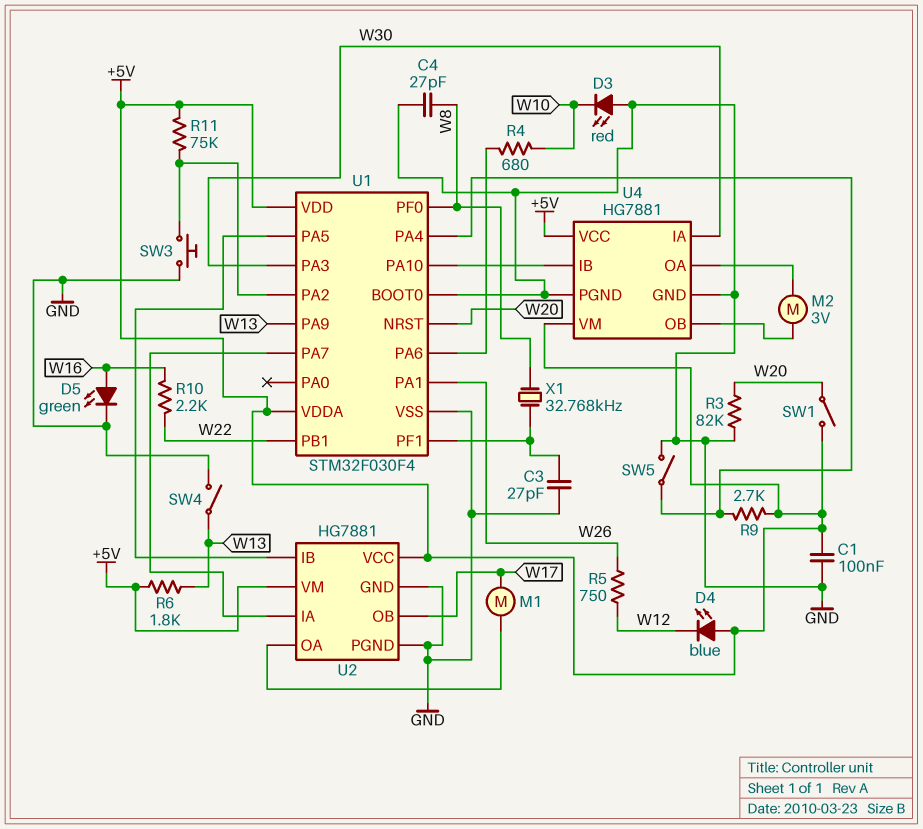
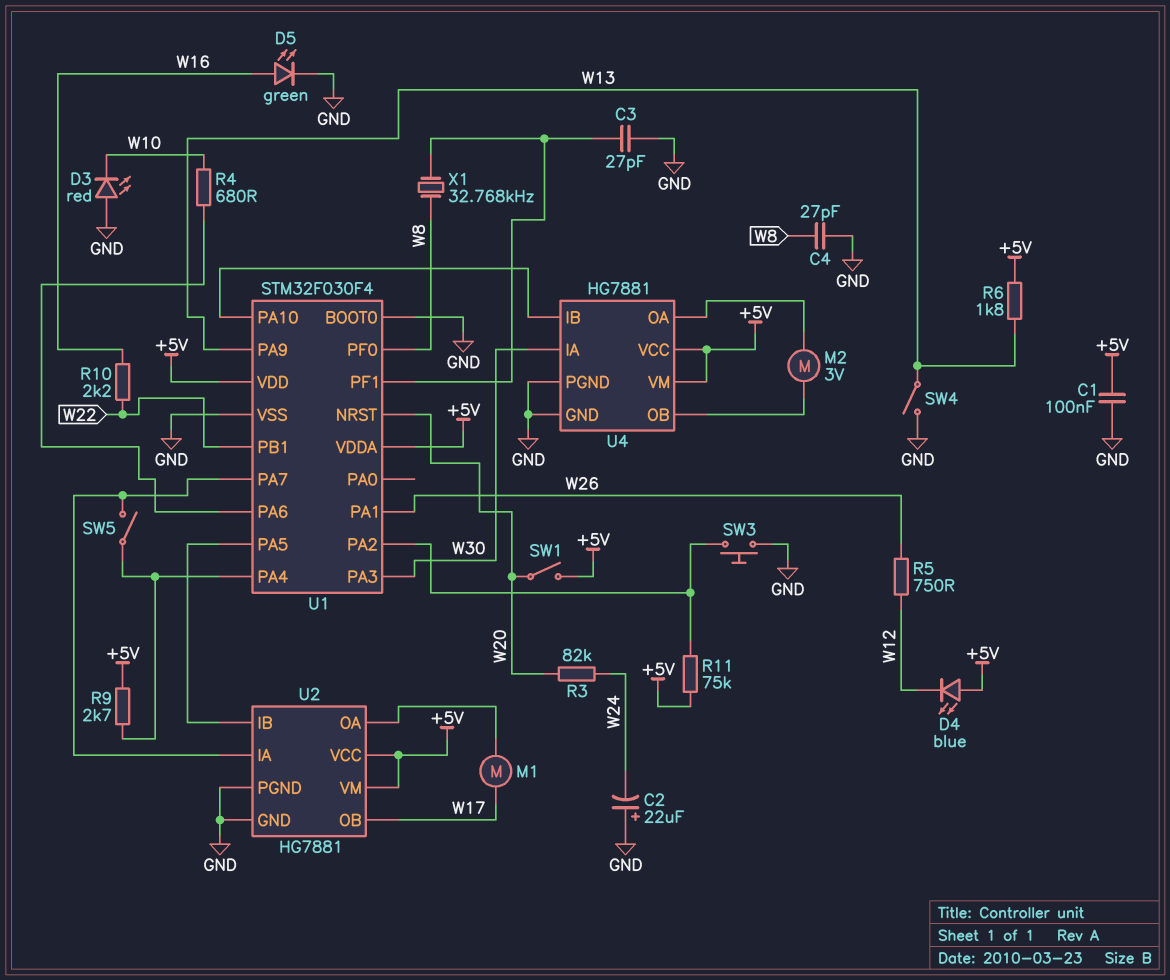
C2: none -> 22uF (plus GND, minus W24)
R3: 82k (GND, W20) -> 82k (W20, W24)
SW5: switch (GND, U1/PA4) -> switch (U1/PA4, U1/PA7)

